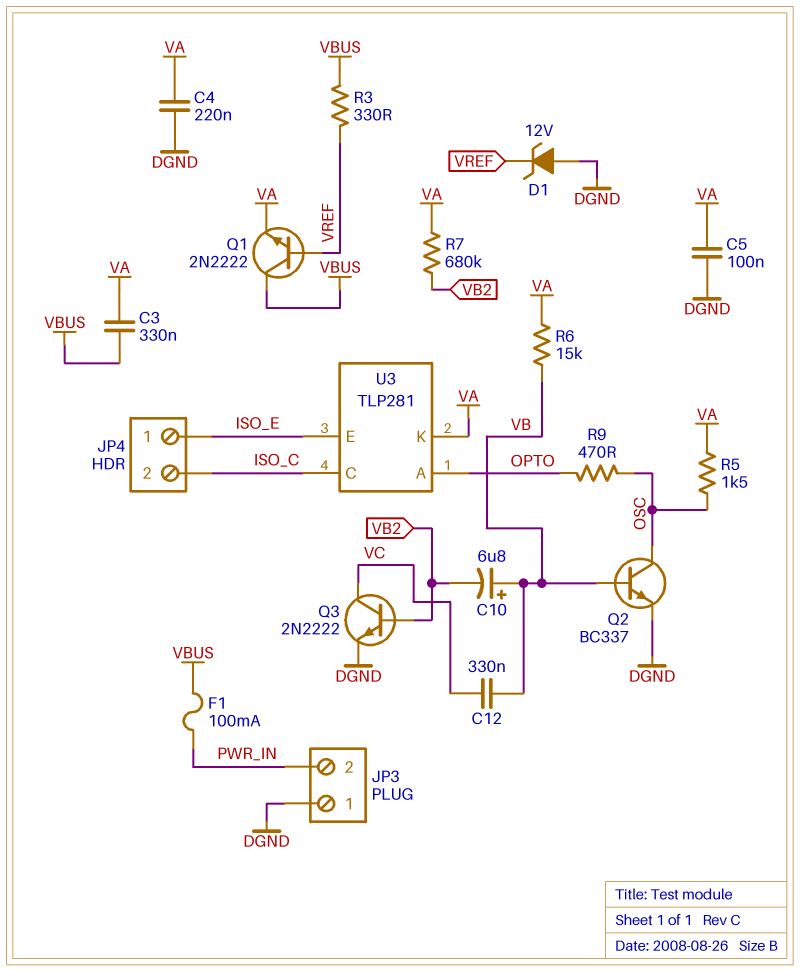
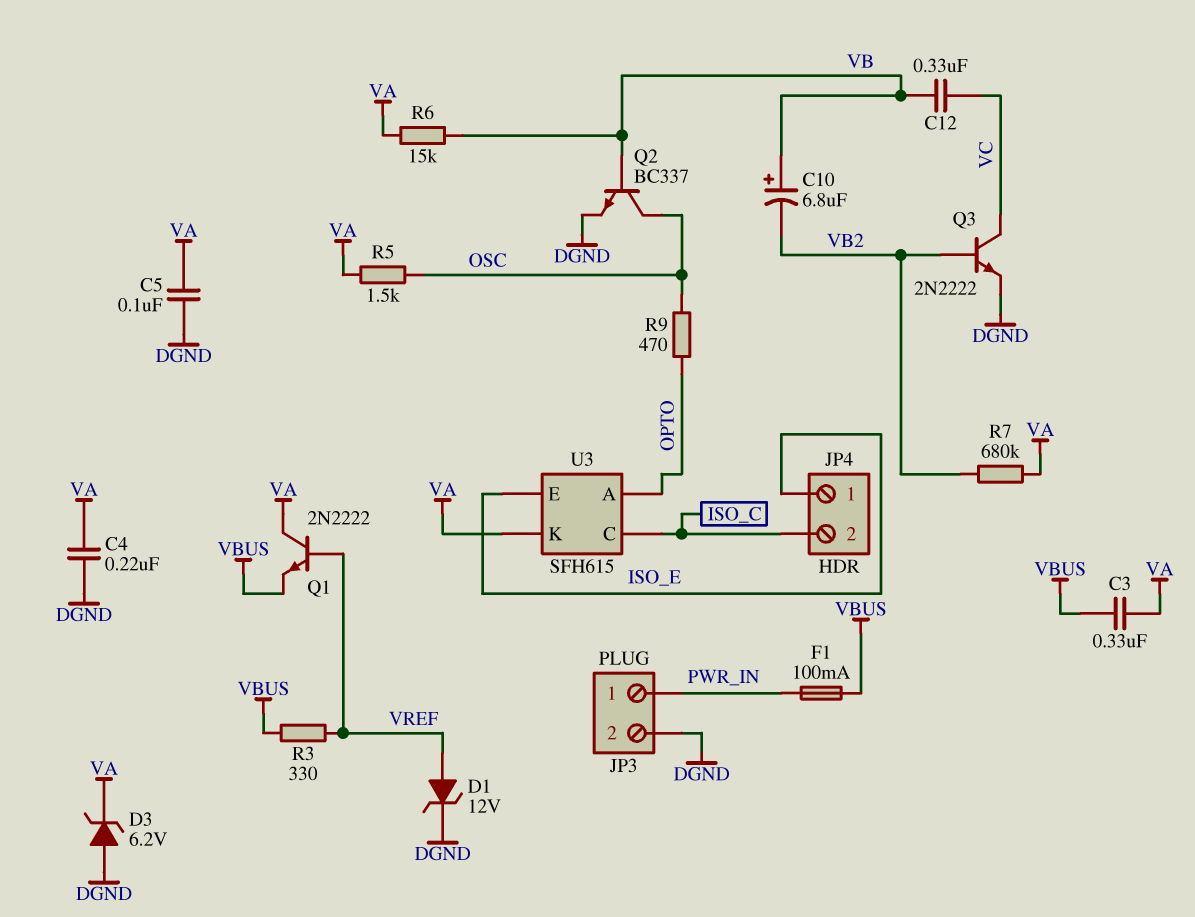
D1: zener 12V (A DGND, K VREF) -> zener 12V (A VREF, K DGND)
D3: none -> zener 6.2V (A DGND, K VA)
JP3 pin 1: DGND -> PWR_IN
JP3 pin 2: PWR_IN -> DGND
Q1: NPN 2N2222 (B VREF, C VBUS, E VA) -> NPN 2N2222 (B VREF, C VA, E VBUS)
U3: TLP281 -> SFH615

